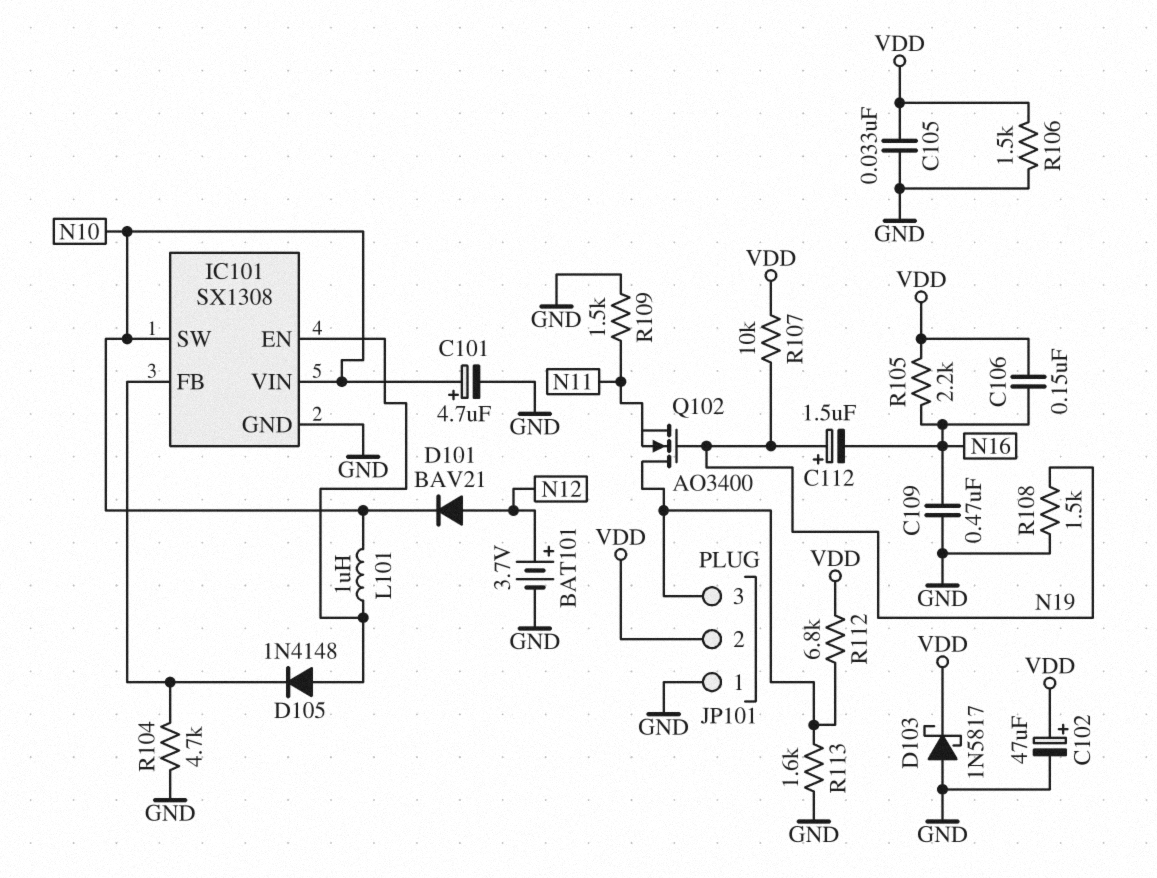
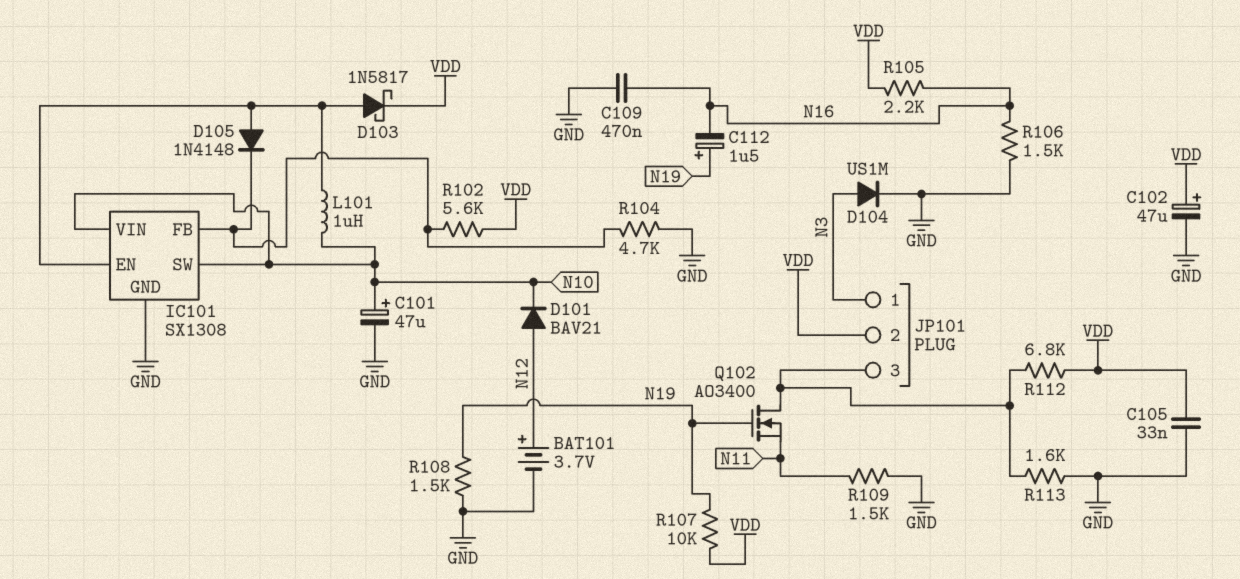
C101: 4.7uF (plus N10, minus GND) -> 47uF (plus N10, minus GND)
C106: 150nF (N16, VDD) -> none
D103: schottky 1N5817 (A GND, K VDD) -> schottky 1N5817 (A IC101/EN, K VDD)
D104: none -> diode US1M (A N3, K GND)
JP101 pin 1: GND -> N3
R102: none -> 5.6k (IC101/FB, VDD)
R106: 1.5k (GND, VDD) -> 1.5k (GND, N16)

